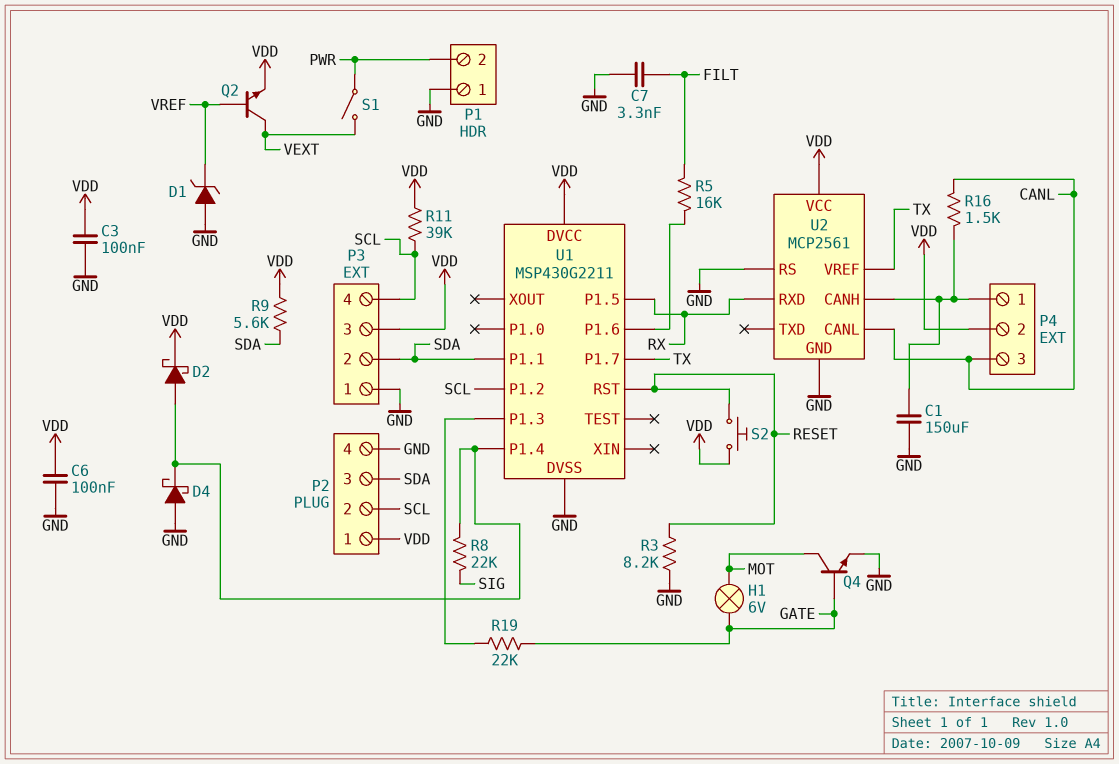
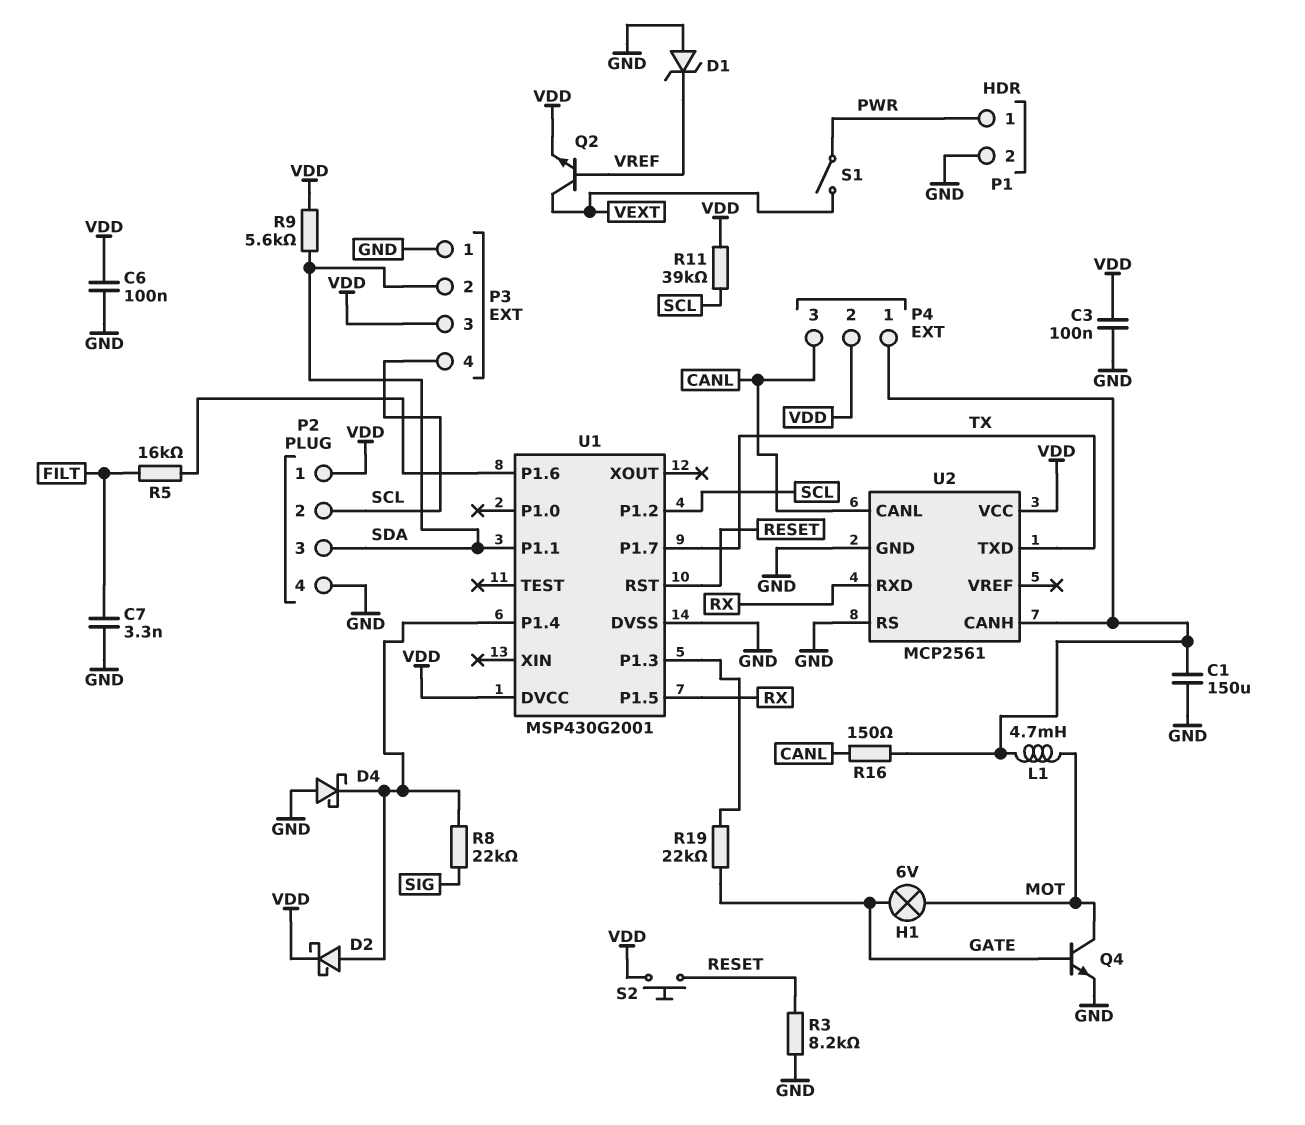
L1: none -> 4.7mH (MOT, P4/1)
P1 pin 1: GND -> PWR
P1 pin 2: PWR -> GND
R16: 1.5k (CANL, P4/1) -> 150 (CANL, P4/1)
U1: MSP430G2211 -> MSP430G2001
U2 pin TXD: none -> TX
U2 pin VREF: TX -> none

